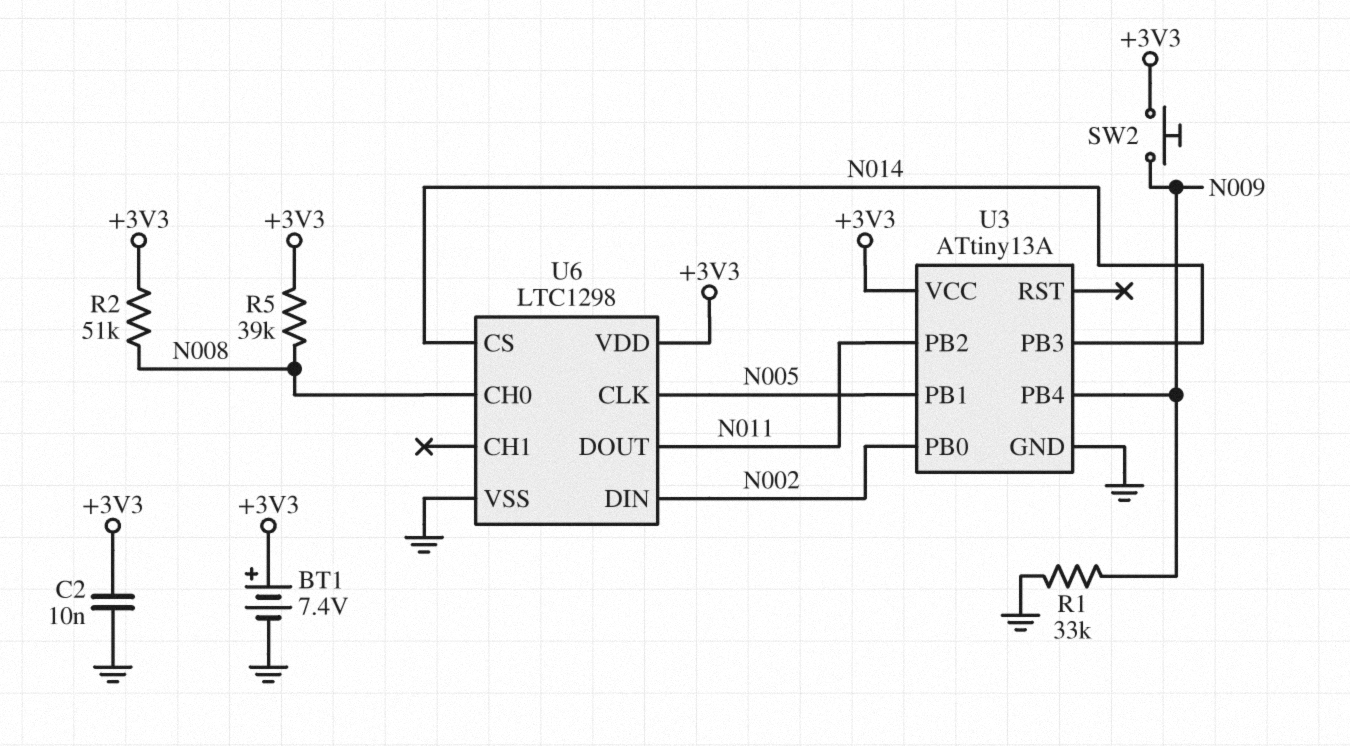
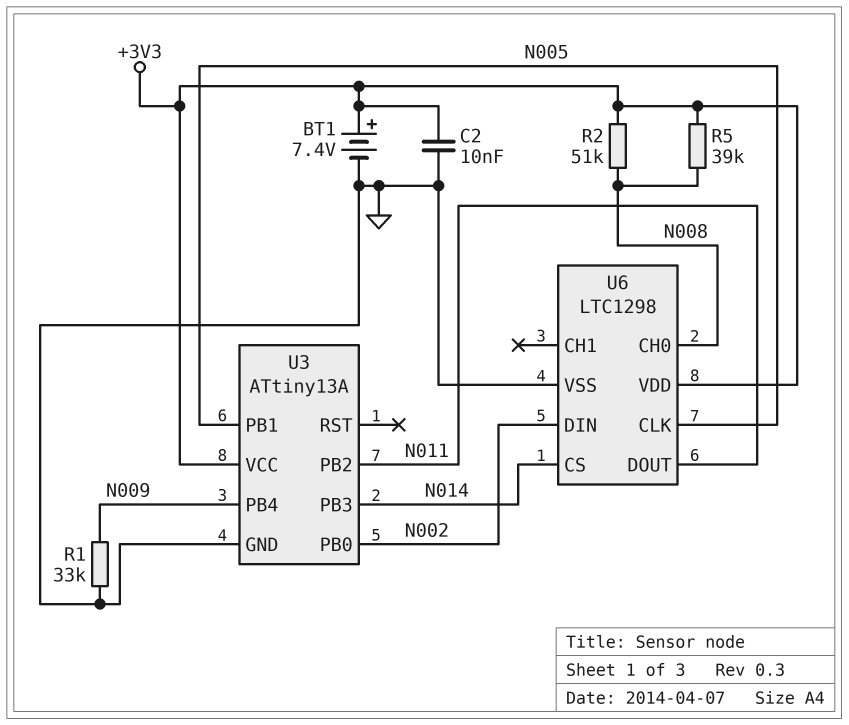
SW2: button (+3V3, N009) -> none

